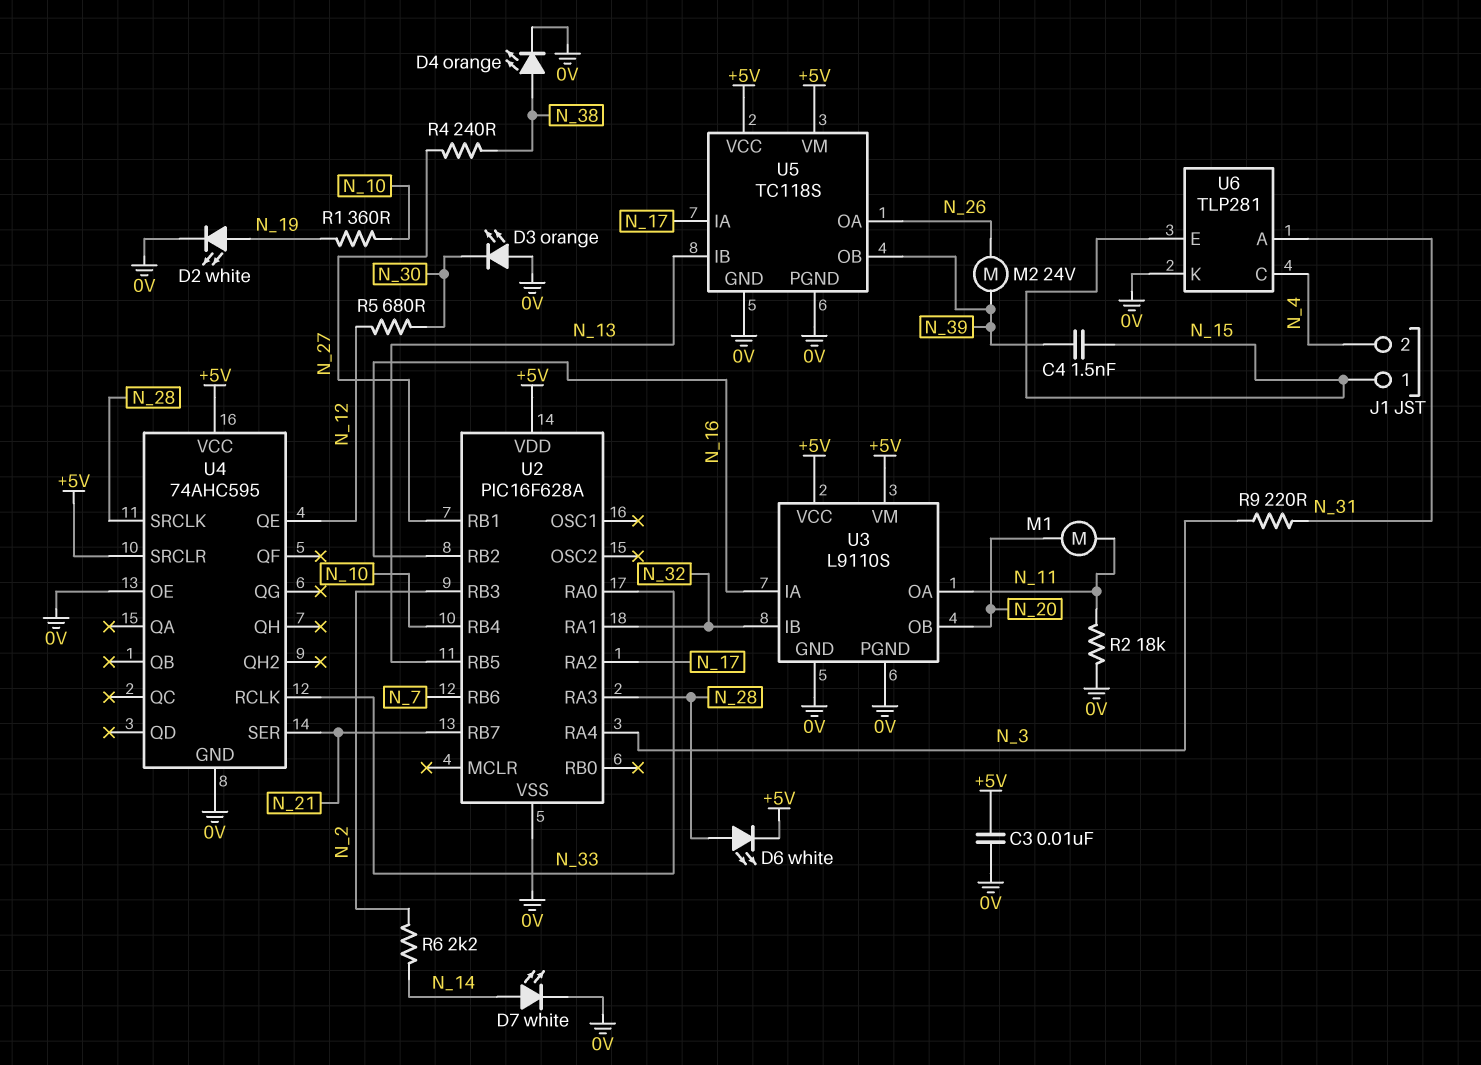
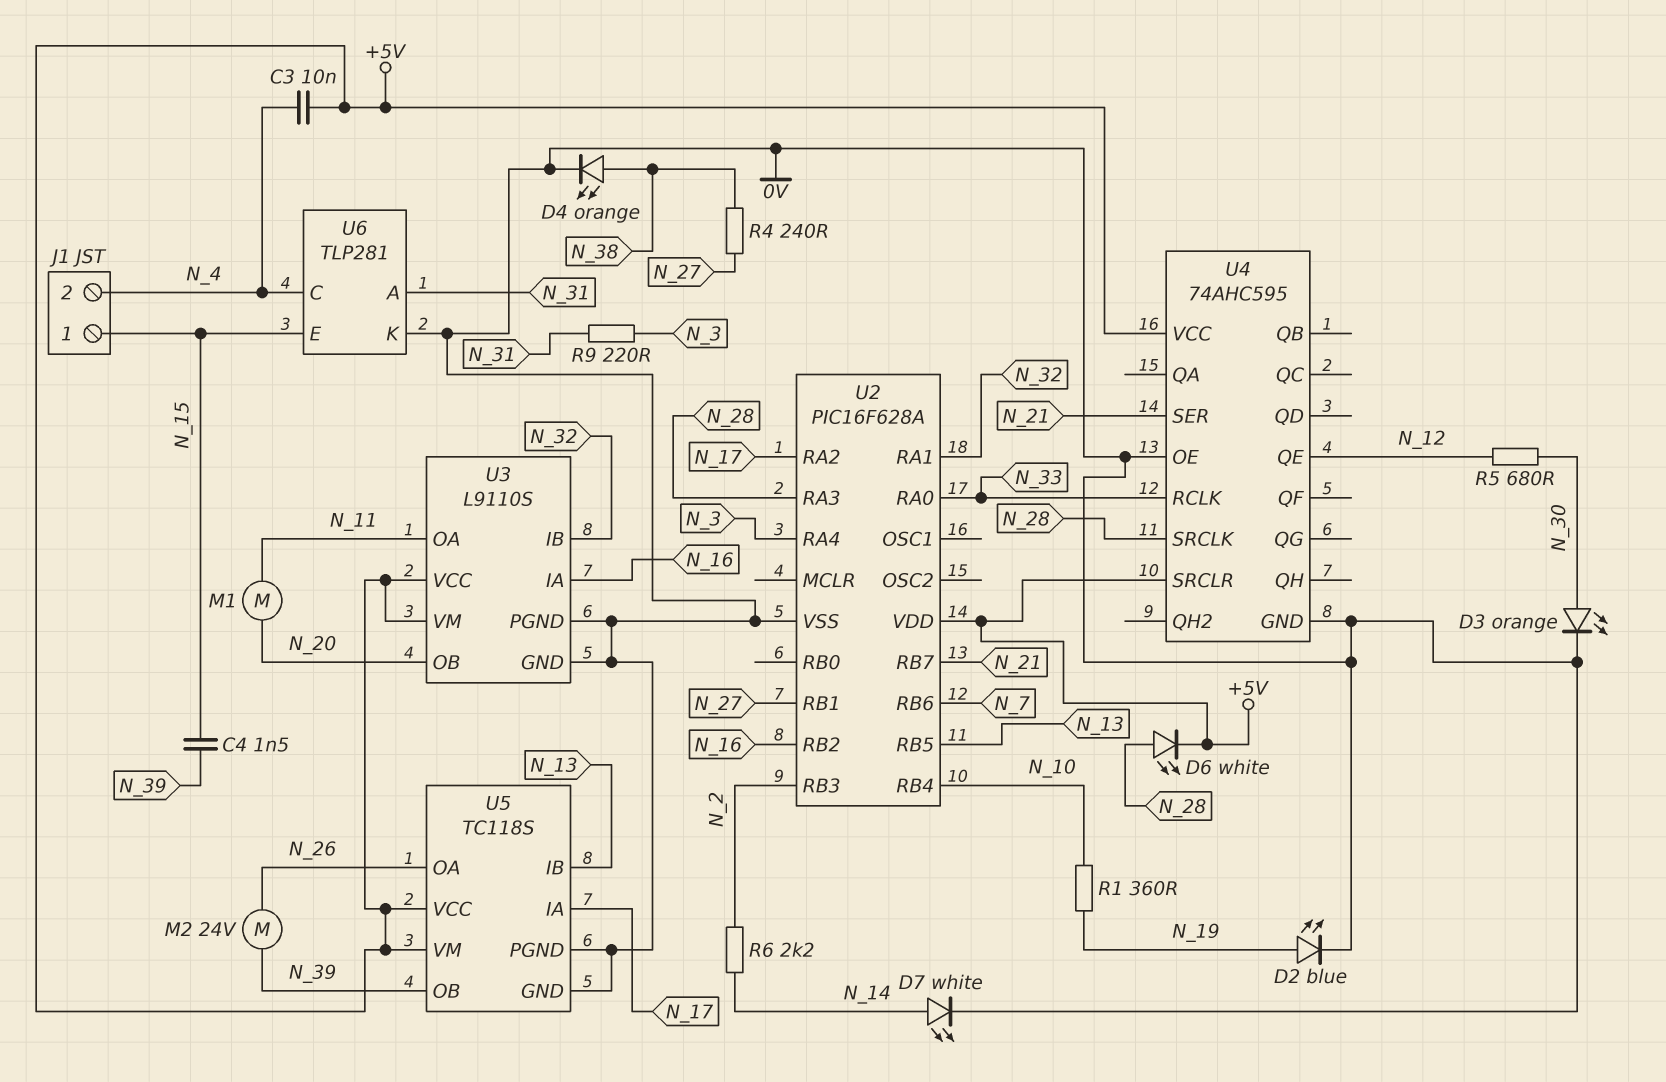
C3: 10nF (+5V, 0V) -> 10nF (+5V, N_4)
D2: LED white (A N_19, K 0V) -> LED blue (A N_19, K 0V)
D3: LED orange (A 0V, K N_30) -> LED orange (A N_30, K 0V)
R2: 18k (0V, N_11) -> none

